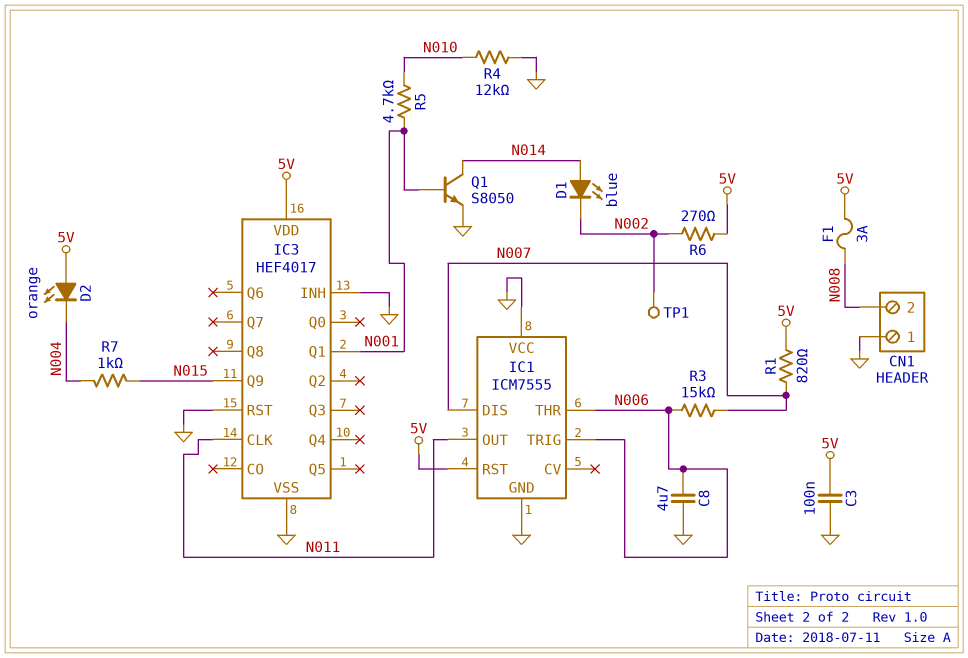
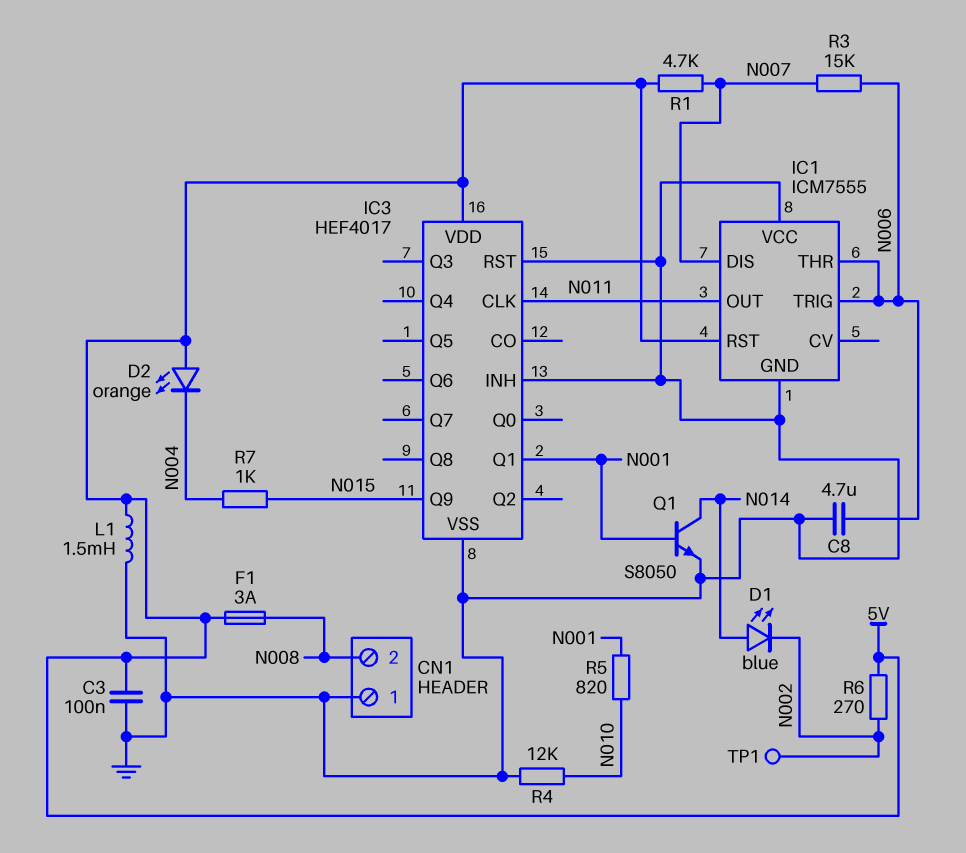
L1: none -> 1.5mH (5V, GND)
R1: 820 (5V, N007) -> 4.7k (5V, N007)
R5: 4.7k (N001, N010) -> 820 (N001, N010)

